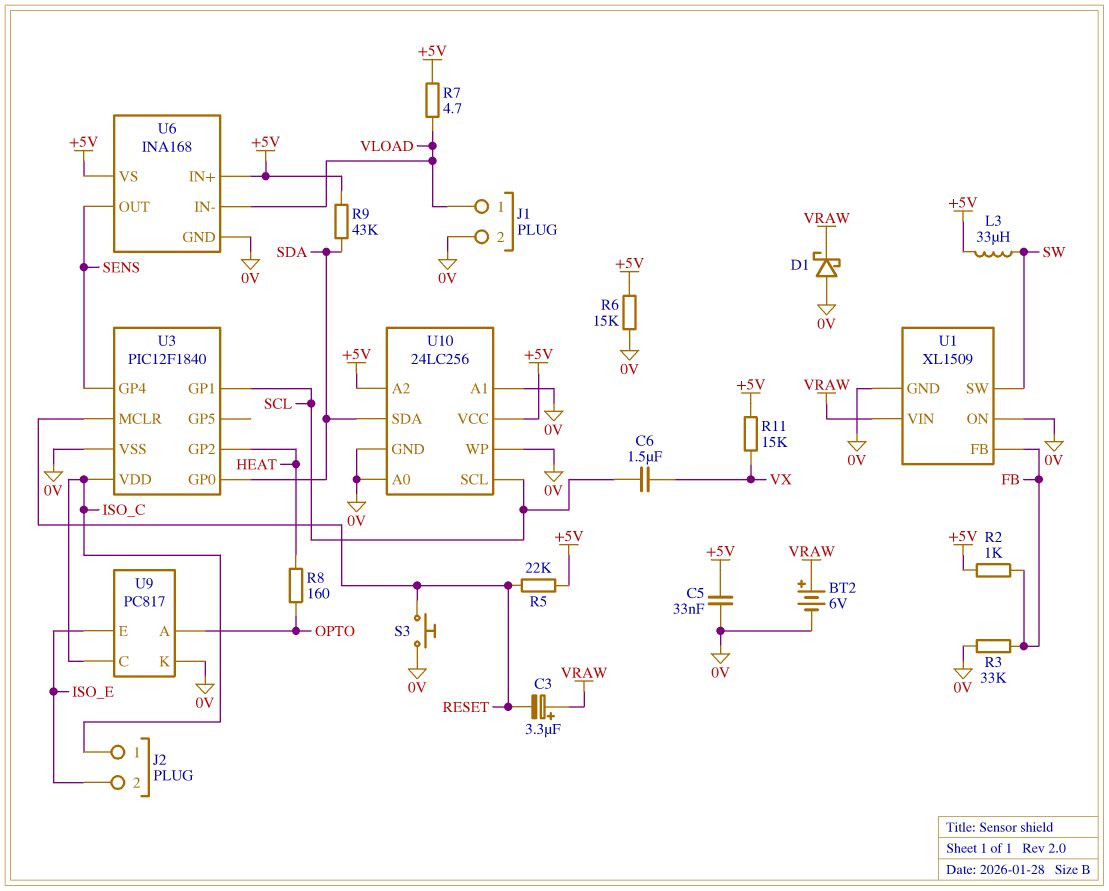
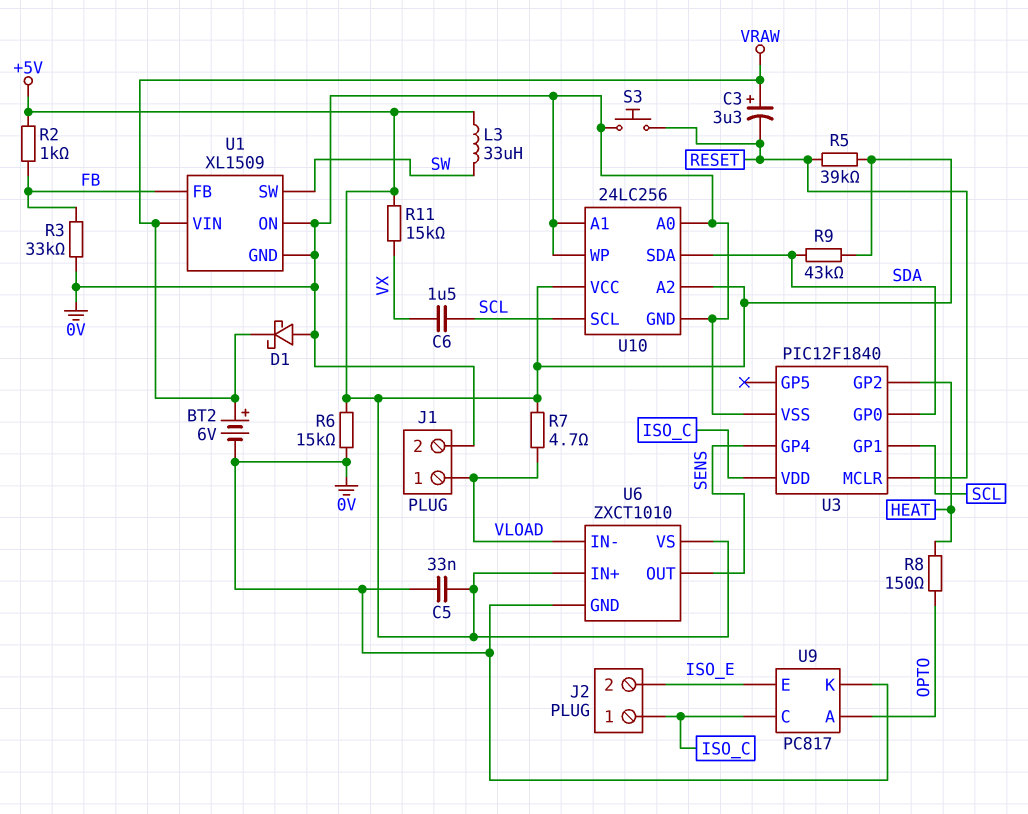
R5: 22k (+5V, RESET) -> 39k (+5V, RESET)
R8: 160 (HEAT, OPTO) -> 150 (HEAT, OPTO)
U6: INA168 -> ZXCT1010

